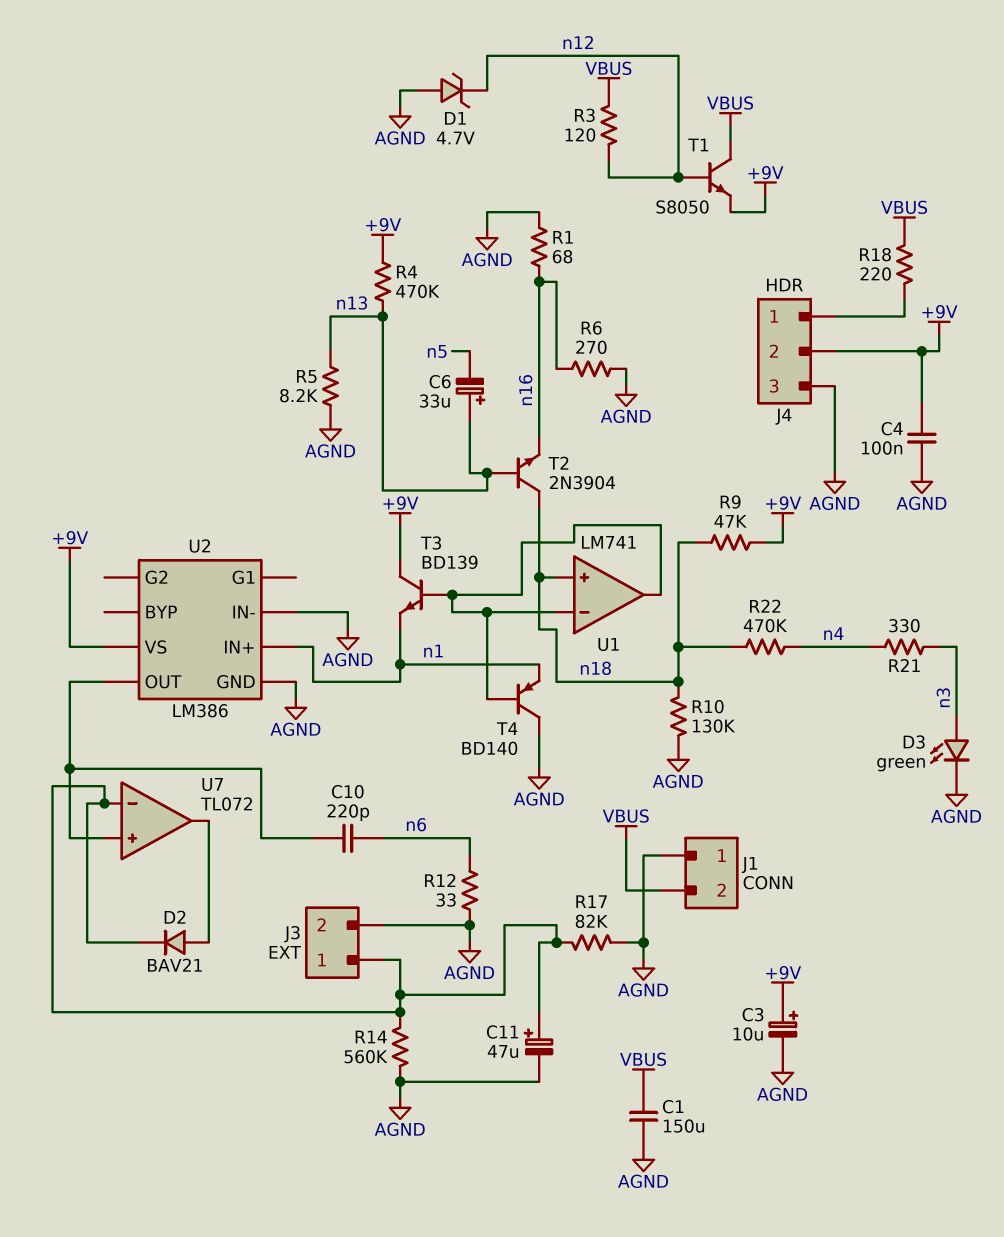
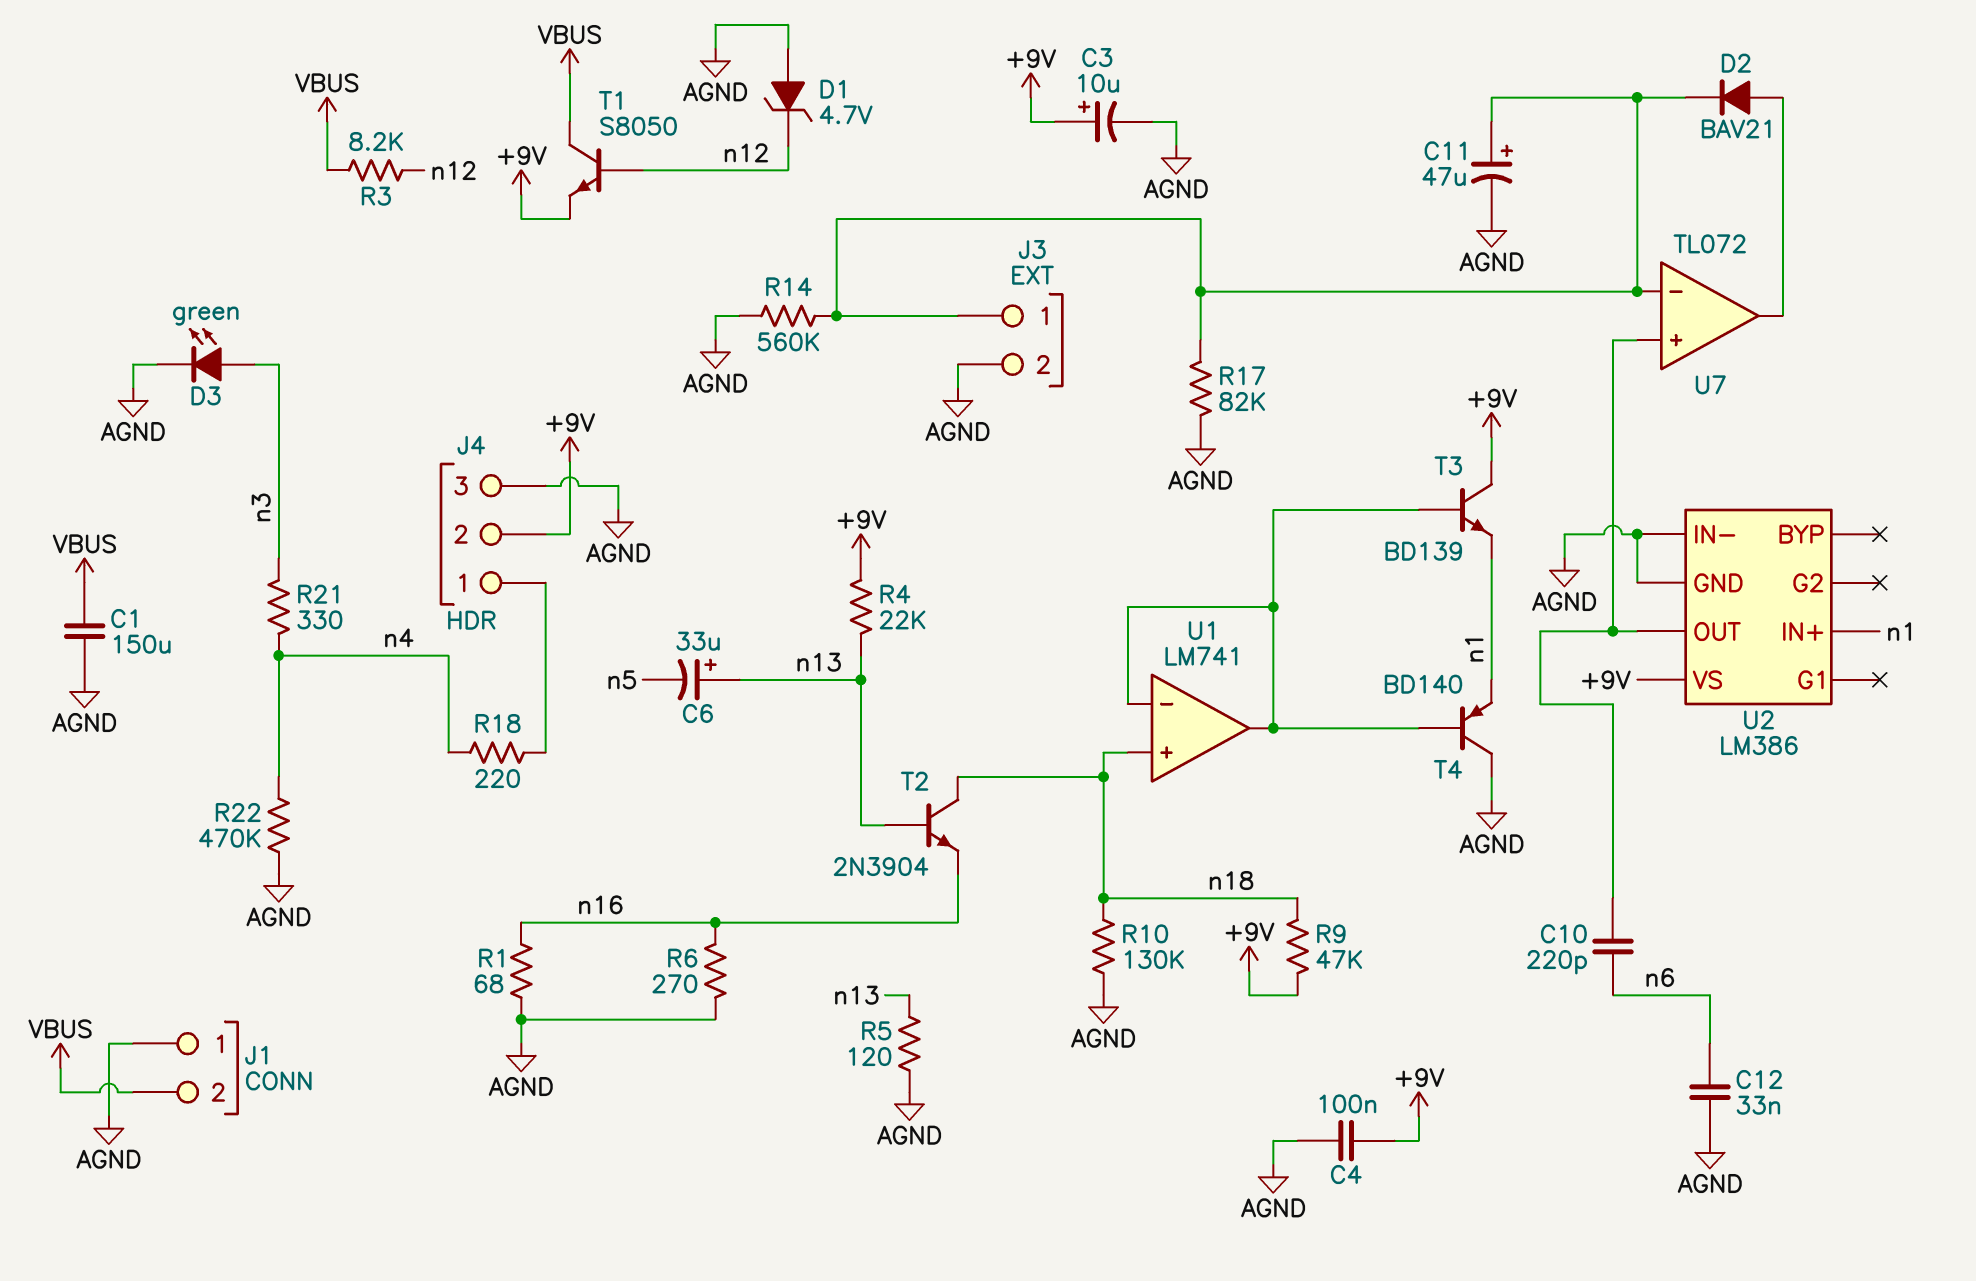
C12: none -> 33nF (AGND, n6)
R3: 120 (VBUS, n12) -> 8.2k (VBUS, n12)
R4: 470k (+9V, n13) -> 22k (+9V, n13)
R5: 8.2k (AGND, n13) -> 120 (AGND, n13)
R12: 33 (AGND, n6) -> none
R18: 220 (J4/1, VBUS) -> 220 (J4/1, n4)
R22: 470k (n4, n18) -> 470k (AGND, n4)

